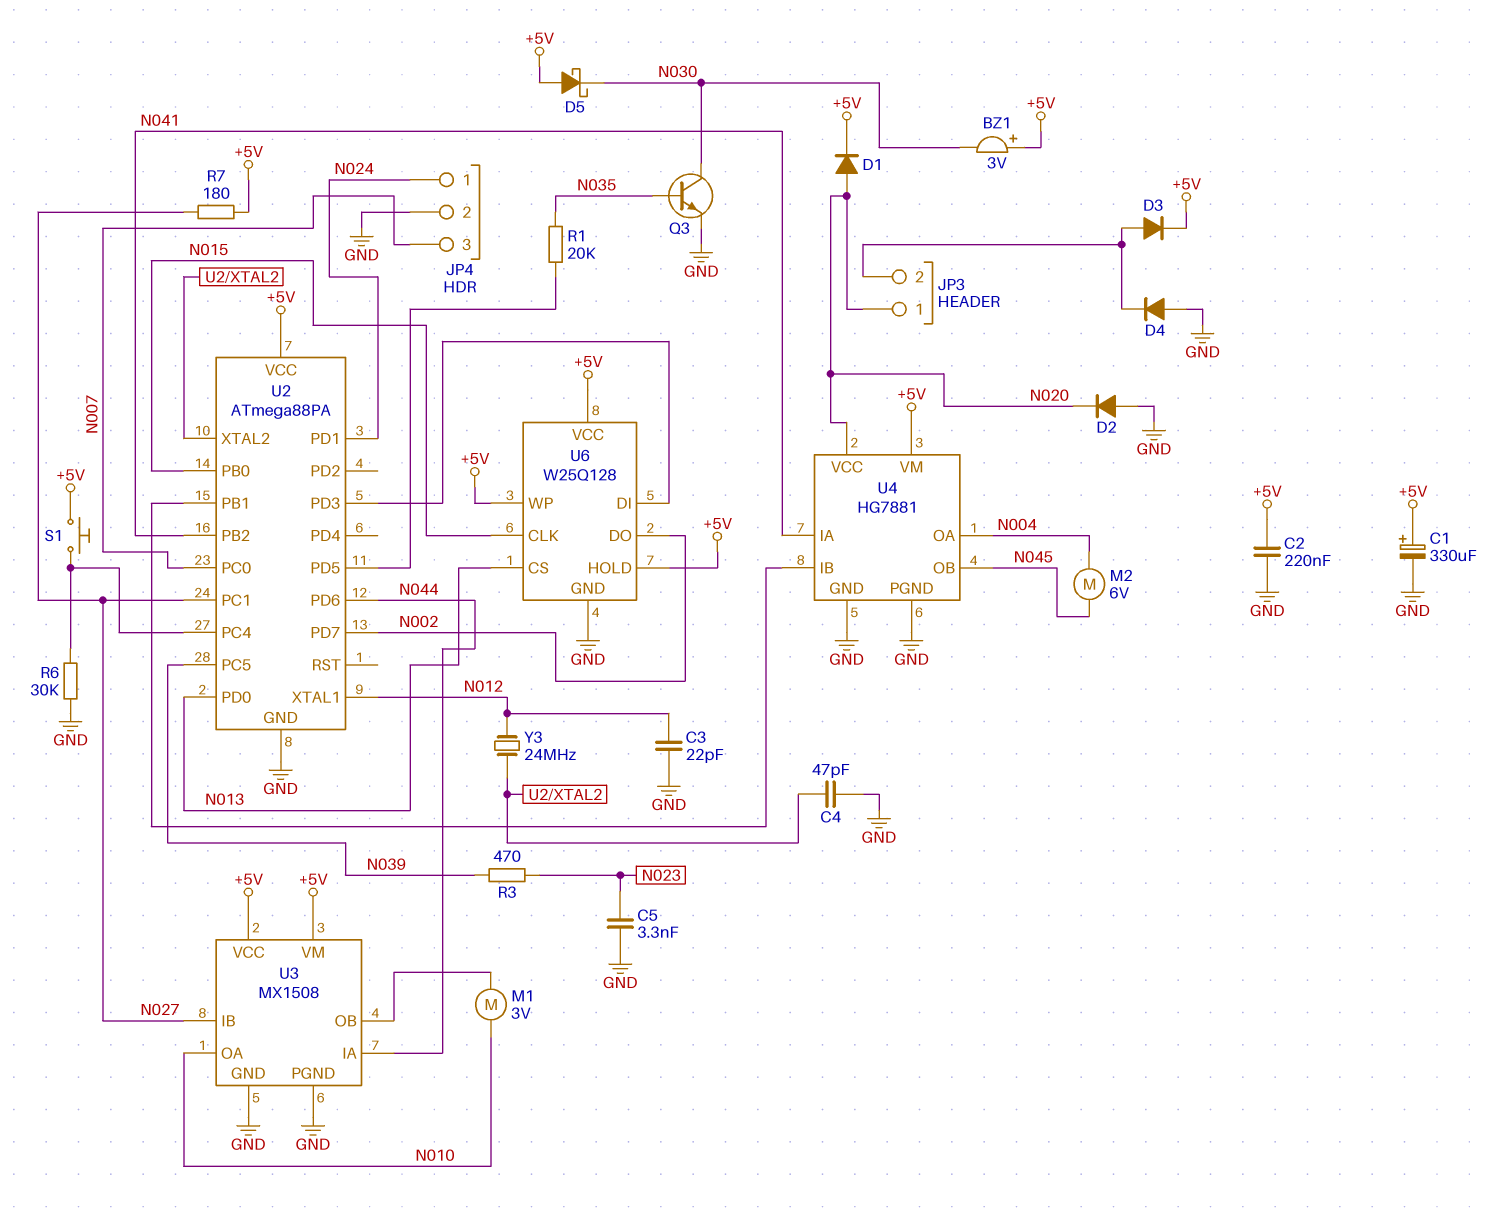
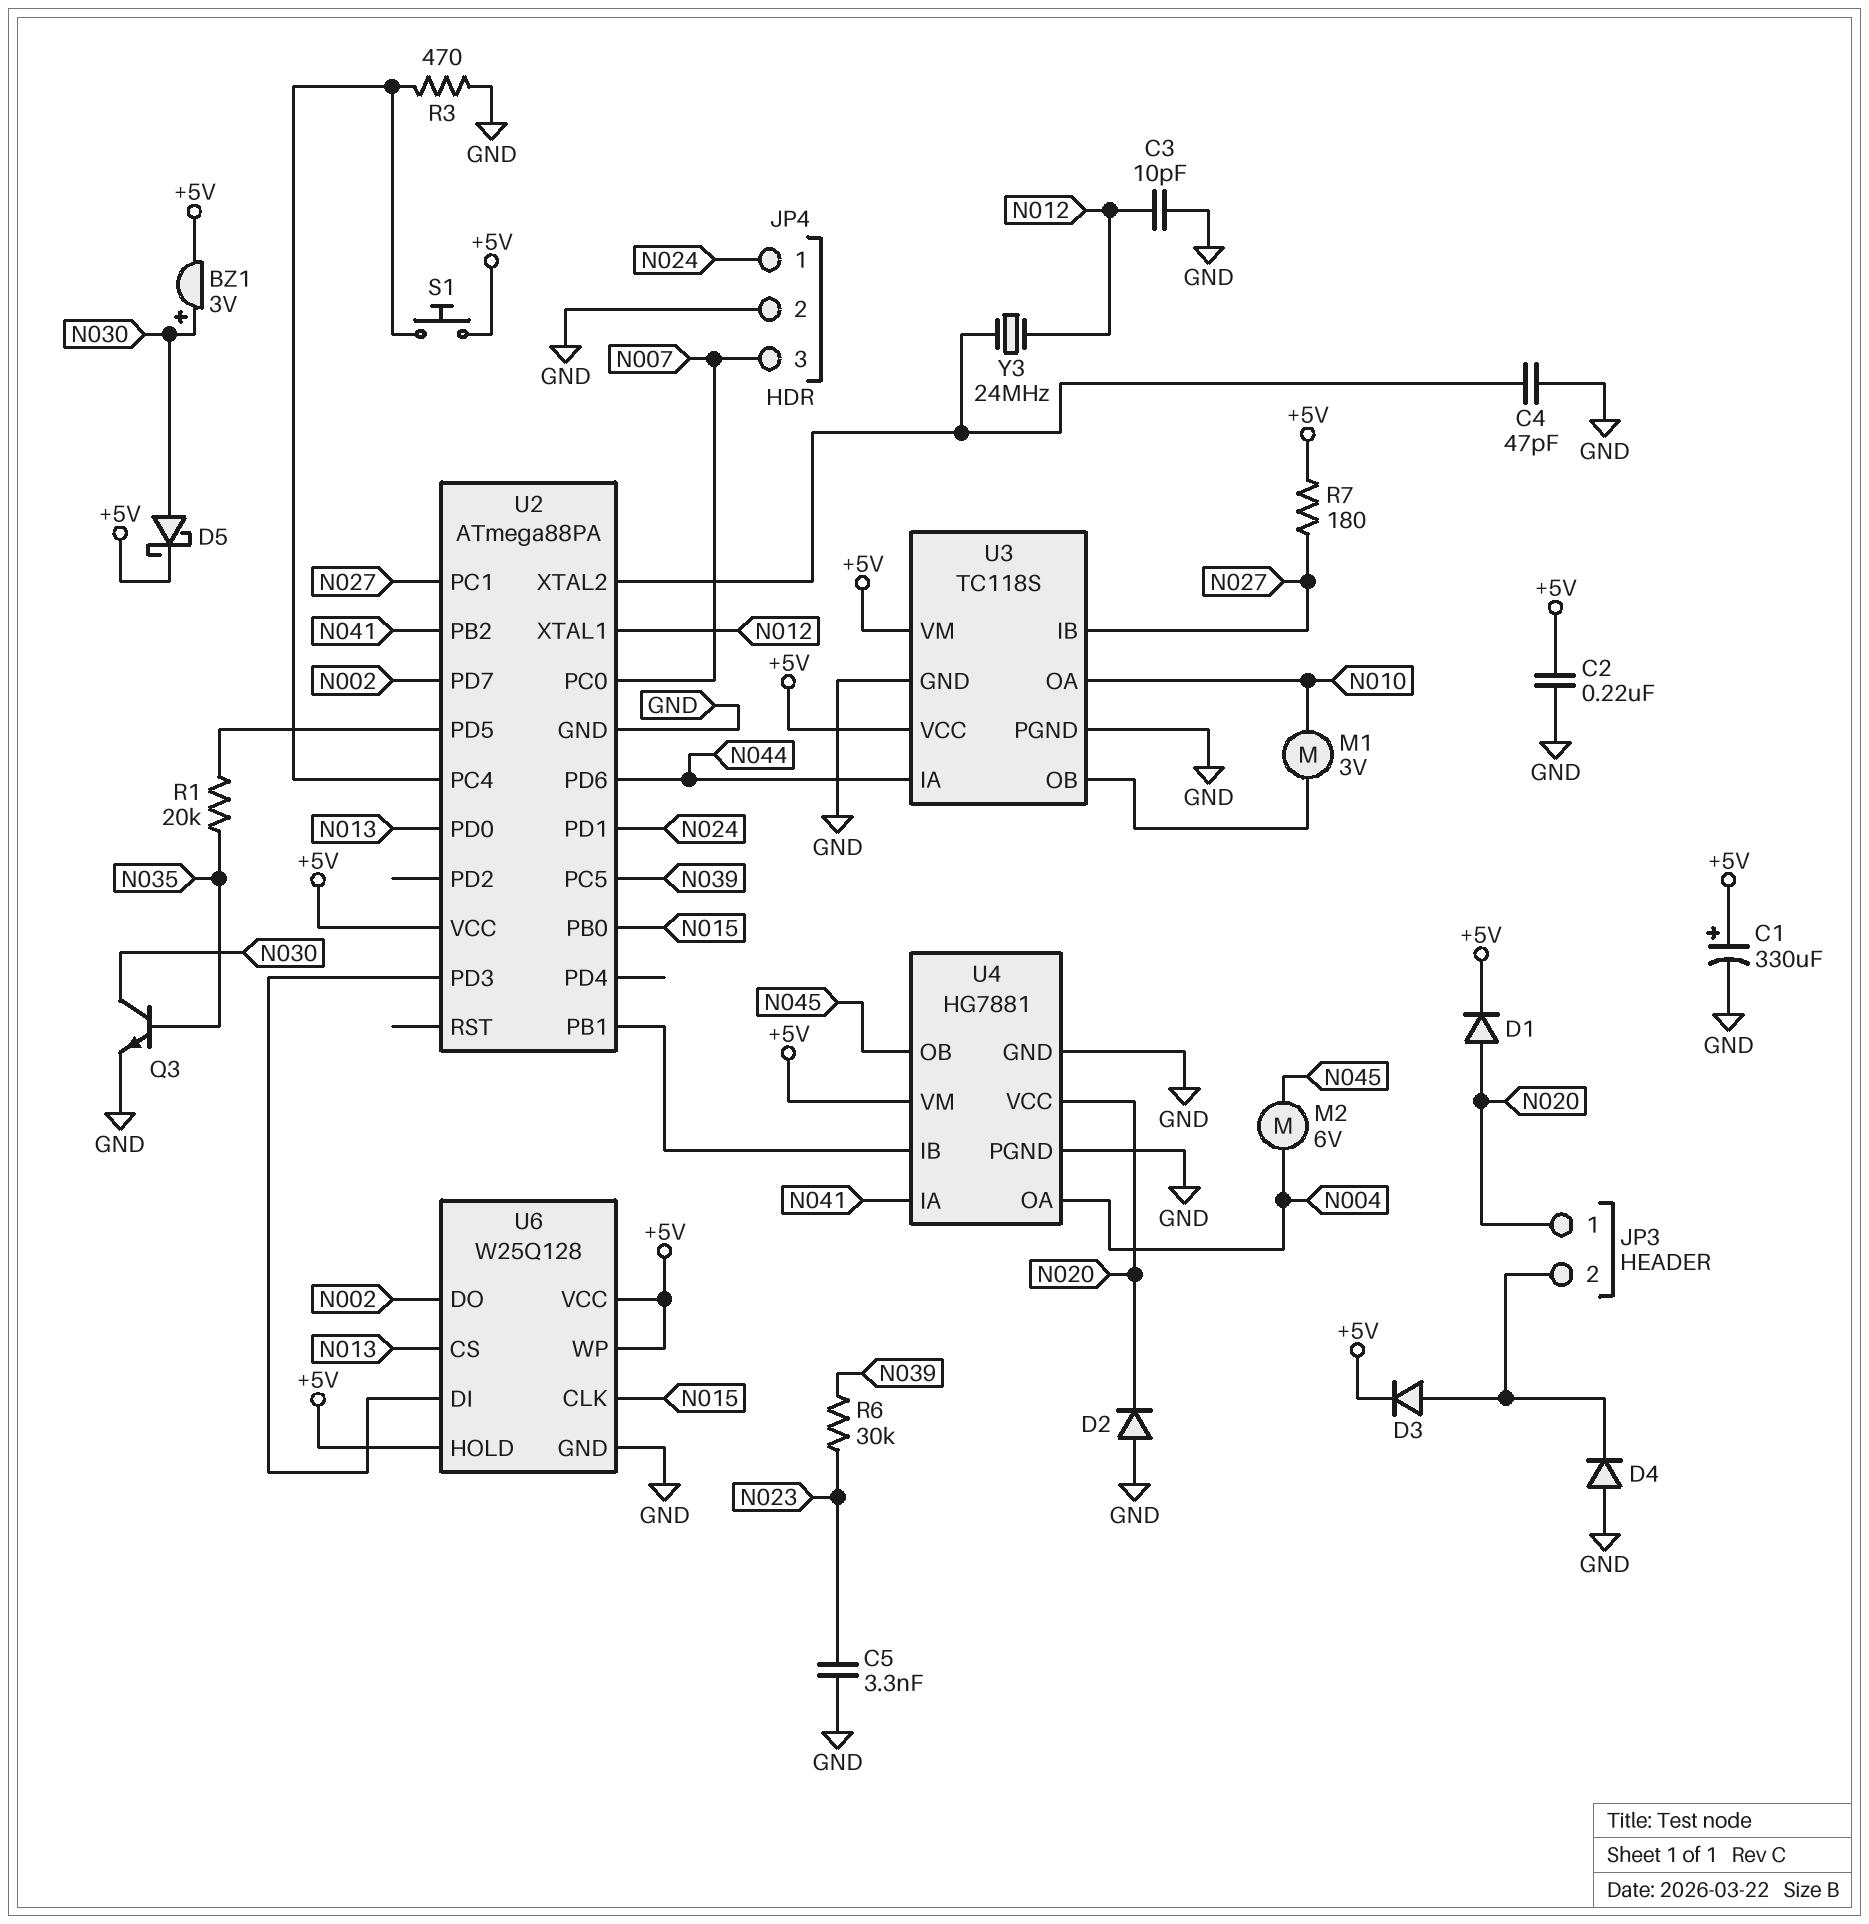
BZ1: buzzer 3V (plus +5V, minus N030) -> buzzer 3V (plus N030, minus +5V)
C3: 22pF (GND, N012) -> 10pF (GND, N012)
D5: schottky (A +5V, K N030) -> schottky (A N030, K +5V)
R3: 470 (N023, N039) -> 470 (GND, U2/PC4)
R6: 30k (GND, U2/PC4) -> 30k (N023, N039)
U3: MX1508 -> TC118S

